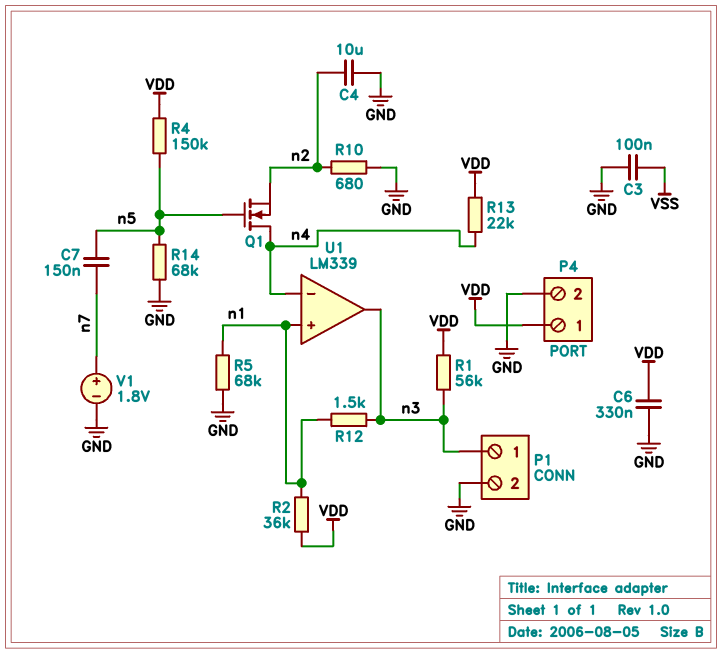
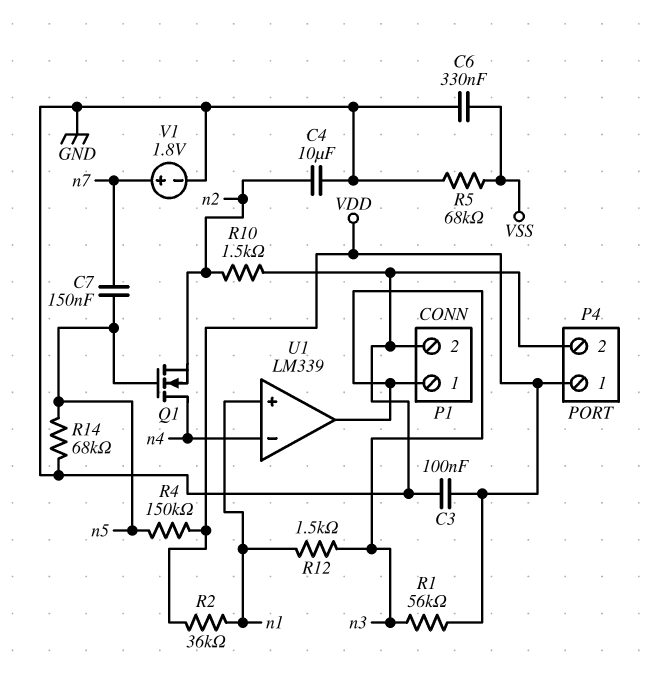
C3: 100nF (GND, VSS) -> 100nF (GND, VDD)
C6: 330nF (GND, VDD) -> 330nF (GND, VSS)
R5: 68k (GND, n1) -> 68k (GND, VSS)
R10: 680 (GND, n2) -> 1.5k (GND, n2)
R13: 22k (VDD, n4) -> none

